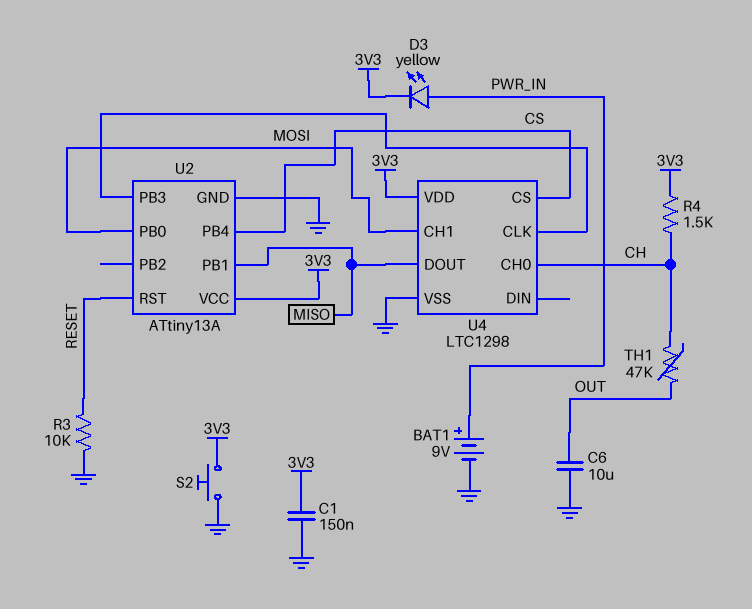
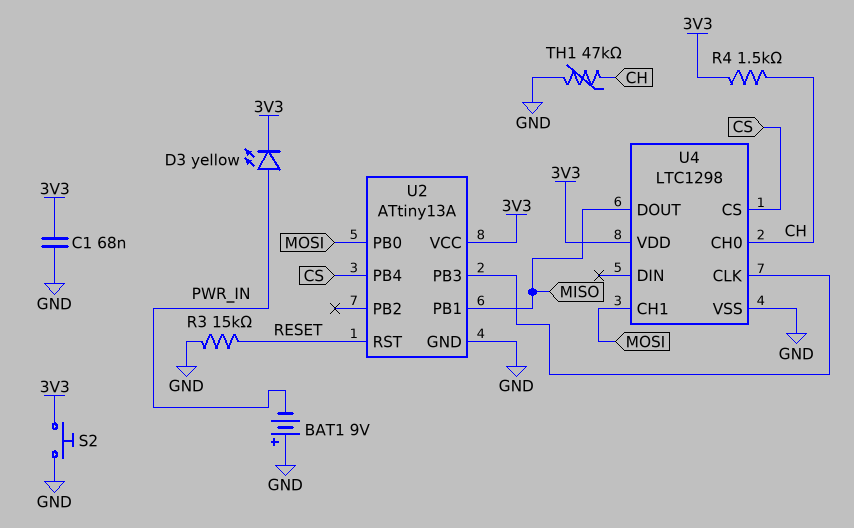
BAT1: 9V (plus PWR_IN, minus GND) -> 9V (plus GND, minus PWR_IN)
C1: 150nF (3V3, GND) -> 68nF (3V3, GND)
C6: 10uF (GND, OUT) -> none
R3: 10k (GND, RESET) -> 15k (GND, RESET)
TH1: 47k (CH, OUT) -> 47k (CH, GND)

